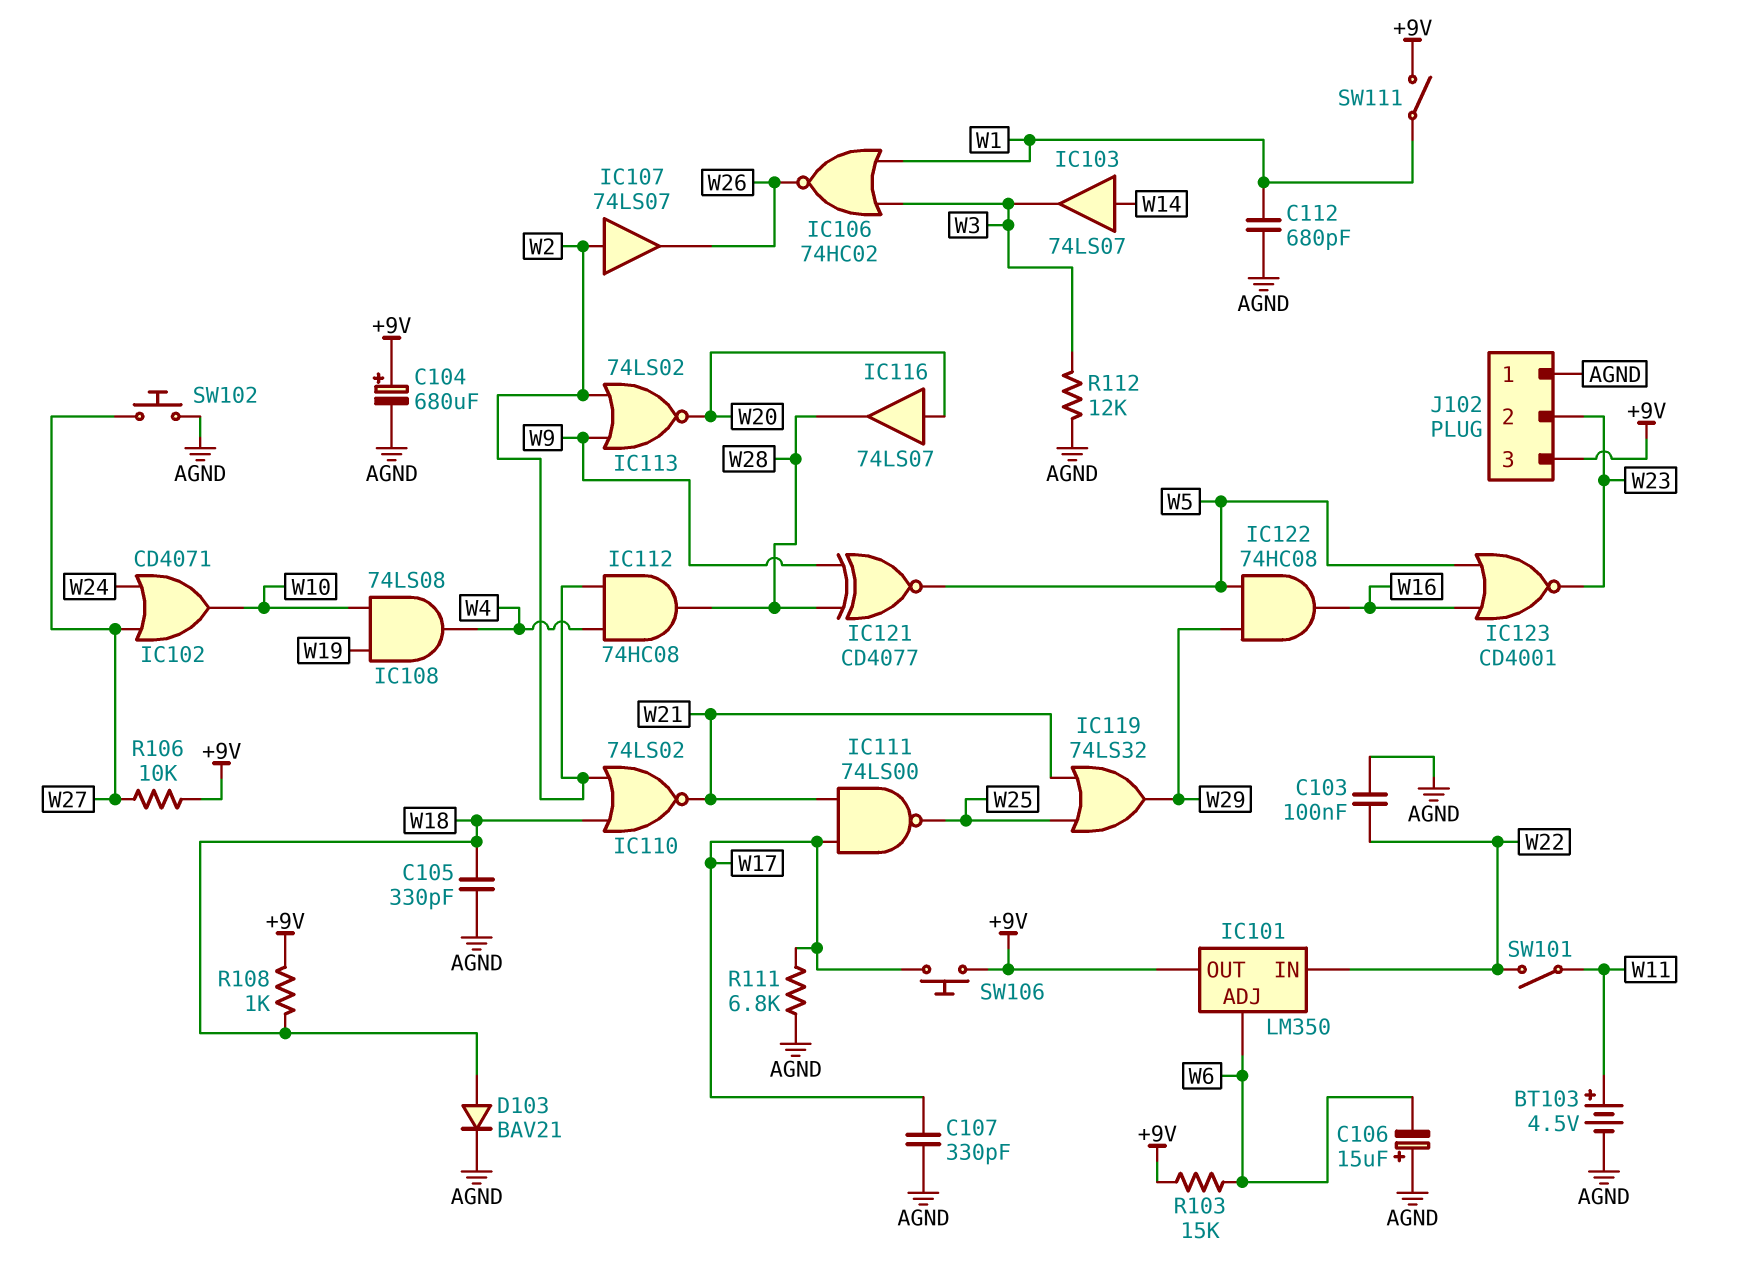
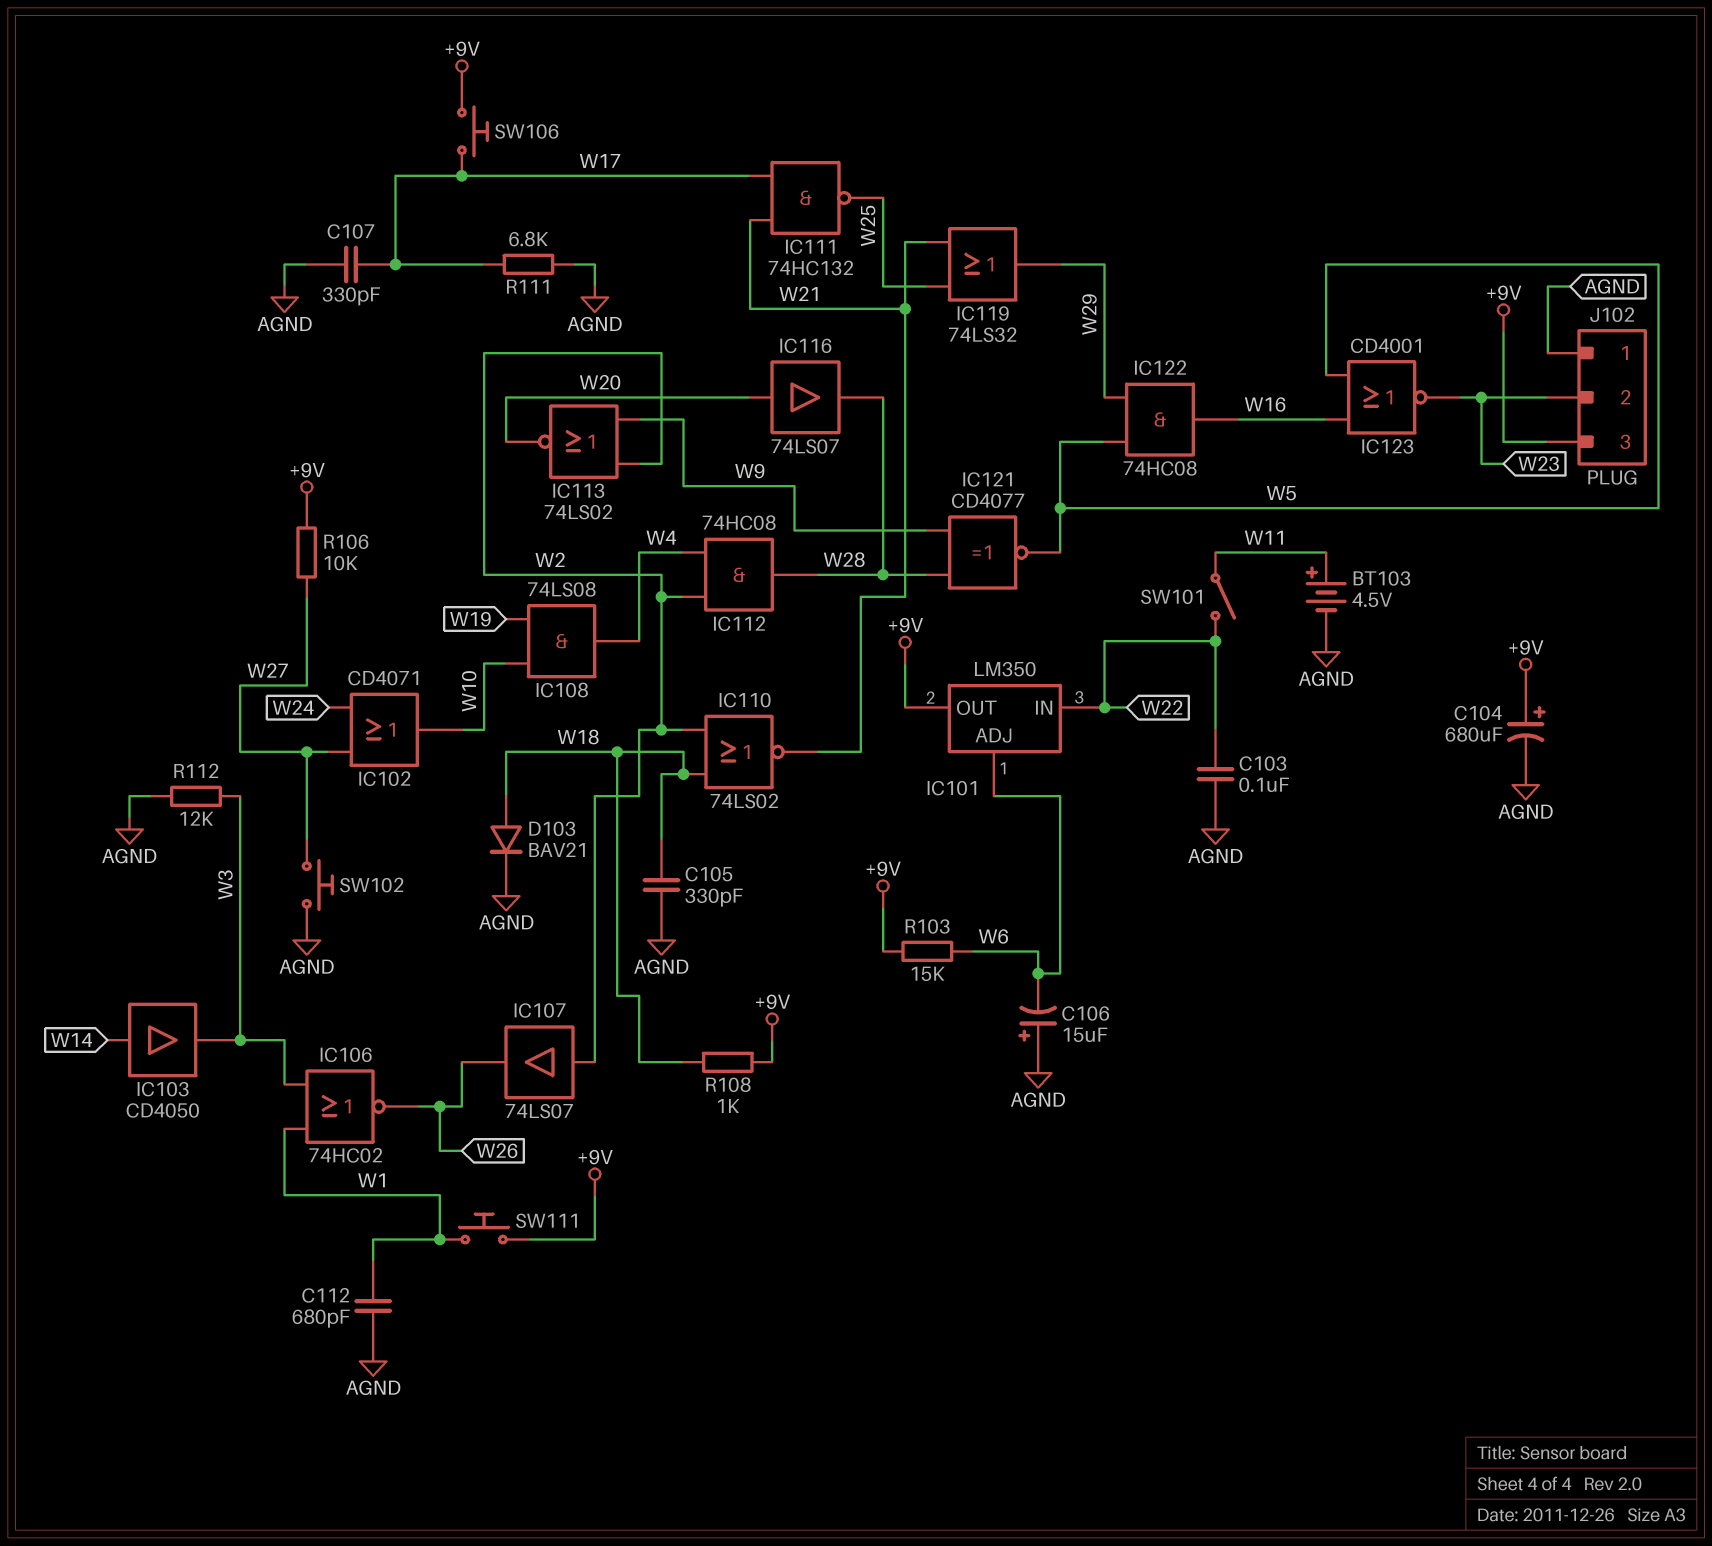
IC103: buffer 74LS07 (in W14, out W3) -> buffer CD4050 (in W14, out W3)
IC111: NAND 74LS00 (in W17, in W21, out W25) -> NAND 74HC132 (in W17, in W21, out W25)
SW111: switch (+9V, W1) -> button (+9V, W1)

